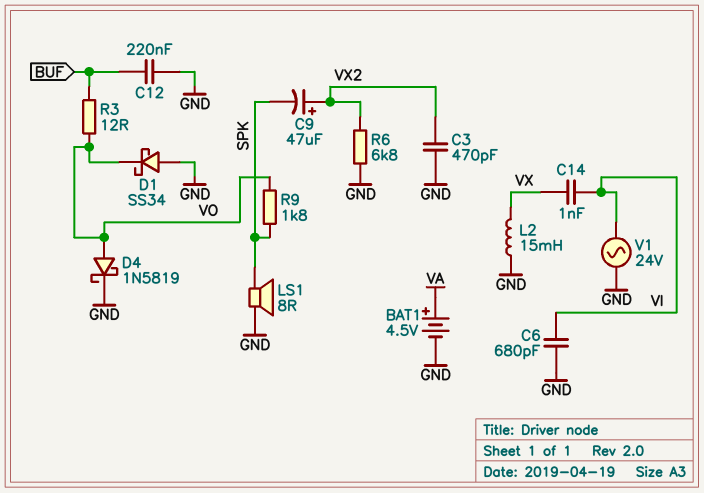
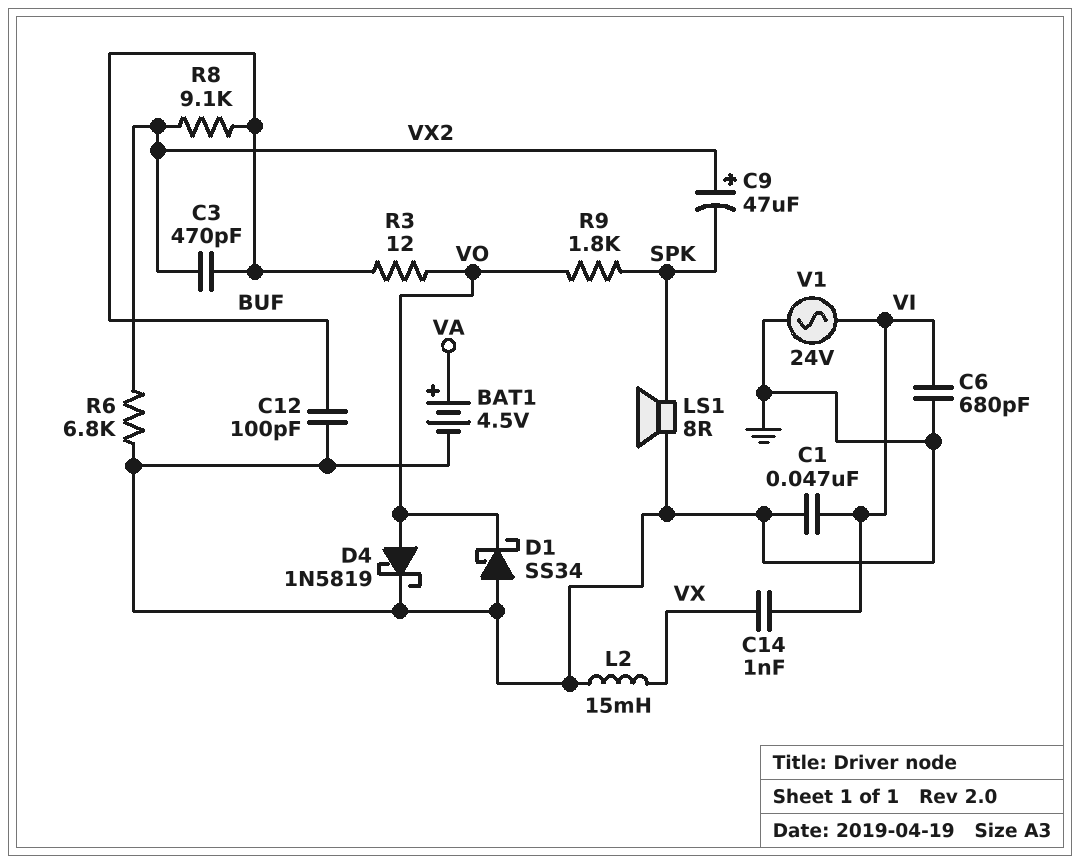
C1: none -> 47nF (GND, VI)
C3: 470pF (GND, VX2) -> 470pF (BUF, VX2)
C12: 220nF (BUF, GND) -> 100pF (BUF, GND)
R8: none -> 9.1k (BUF, VX2)

